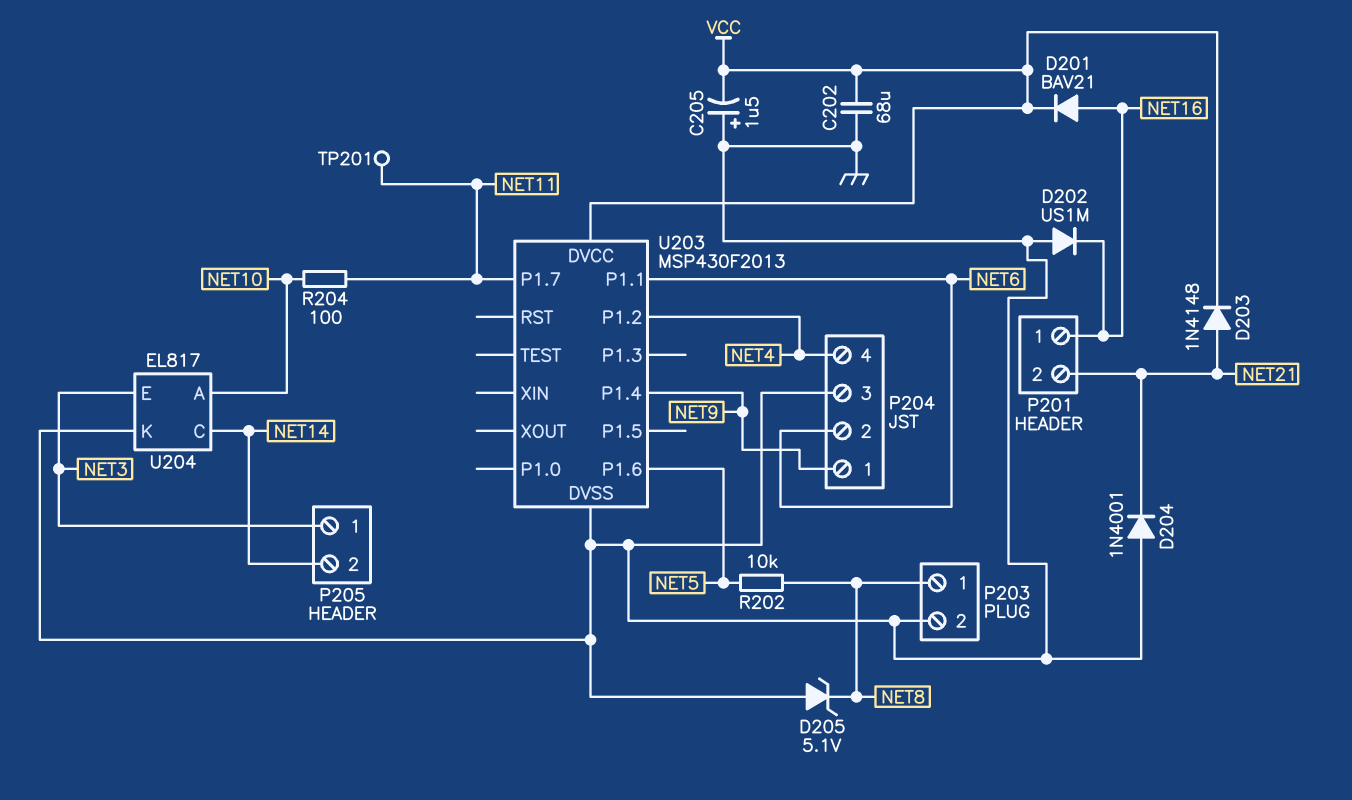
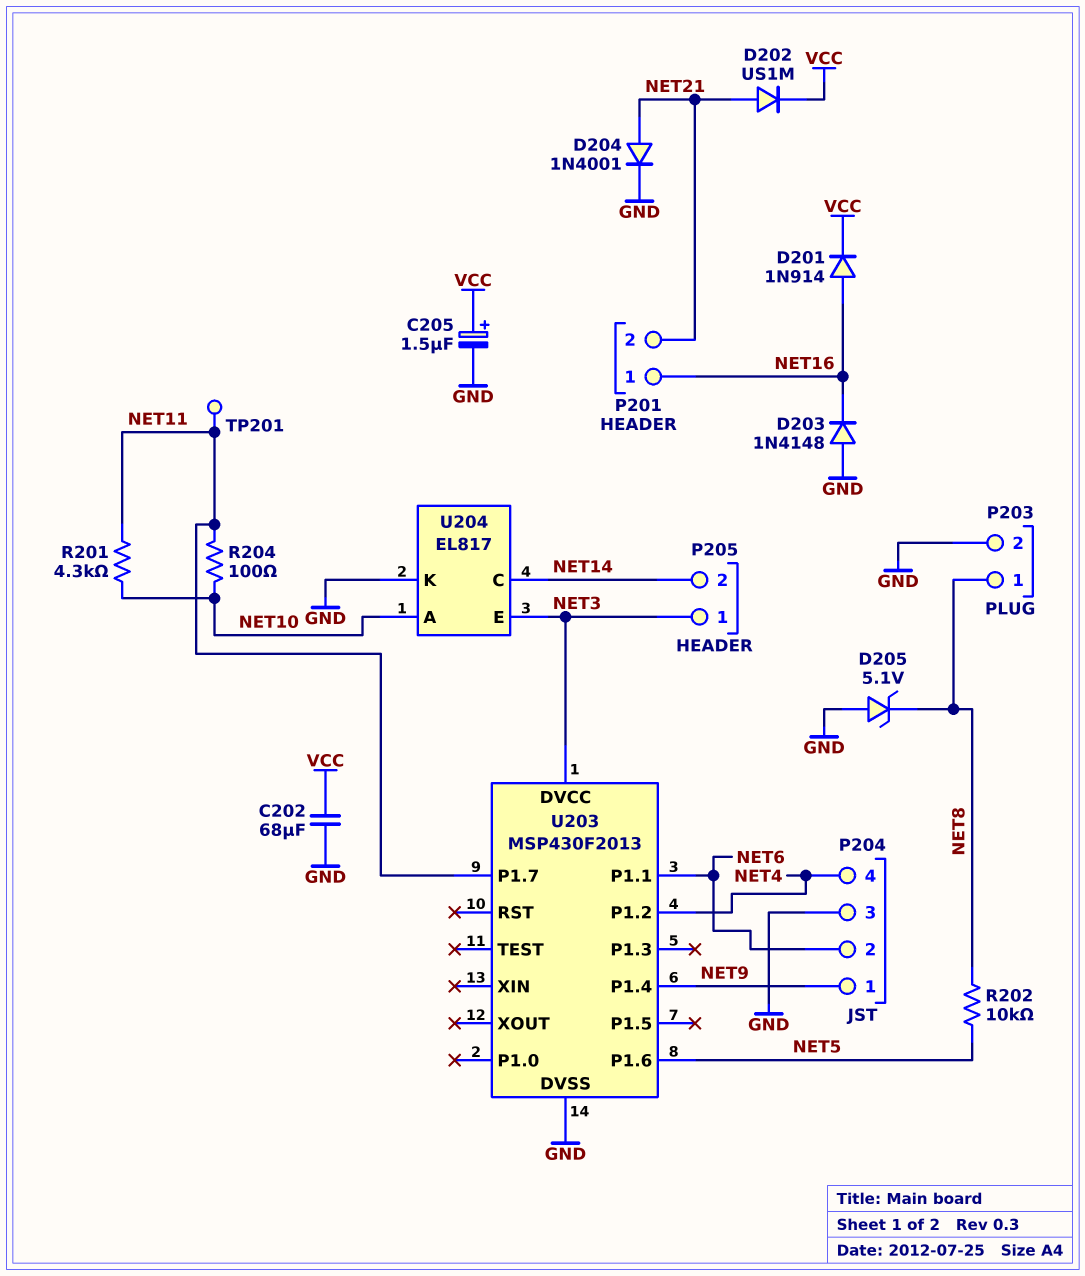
C205: 1.5uF (plus GND, minus VCC) -> 1.5uF (plus VCC, minus GND)
D201: diode BAV21 (A NET16, K VCC) -> diode 1N914 (A NET16, K VCC)
D202: diode US1M (A GND, K NET16) -> diode US1M (A NET21, K VCC)
D203: diode 1N4148 (A NET21, K VCC) -> diode 1N4148 (A GND, K NET16)
D204: diode 1N4001 (A GND, K NET21) -> diode 1N4001 (A NET21, K GND)
R201: none -> 4.3k (NET10, NET11)
U203 pin DVCC: VCC -> NET3

